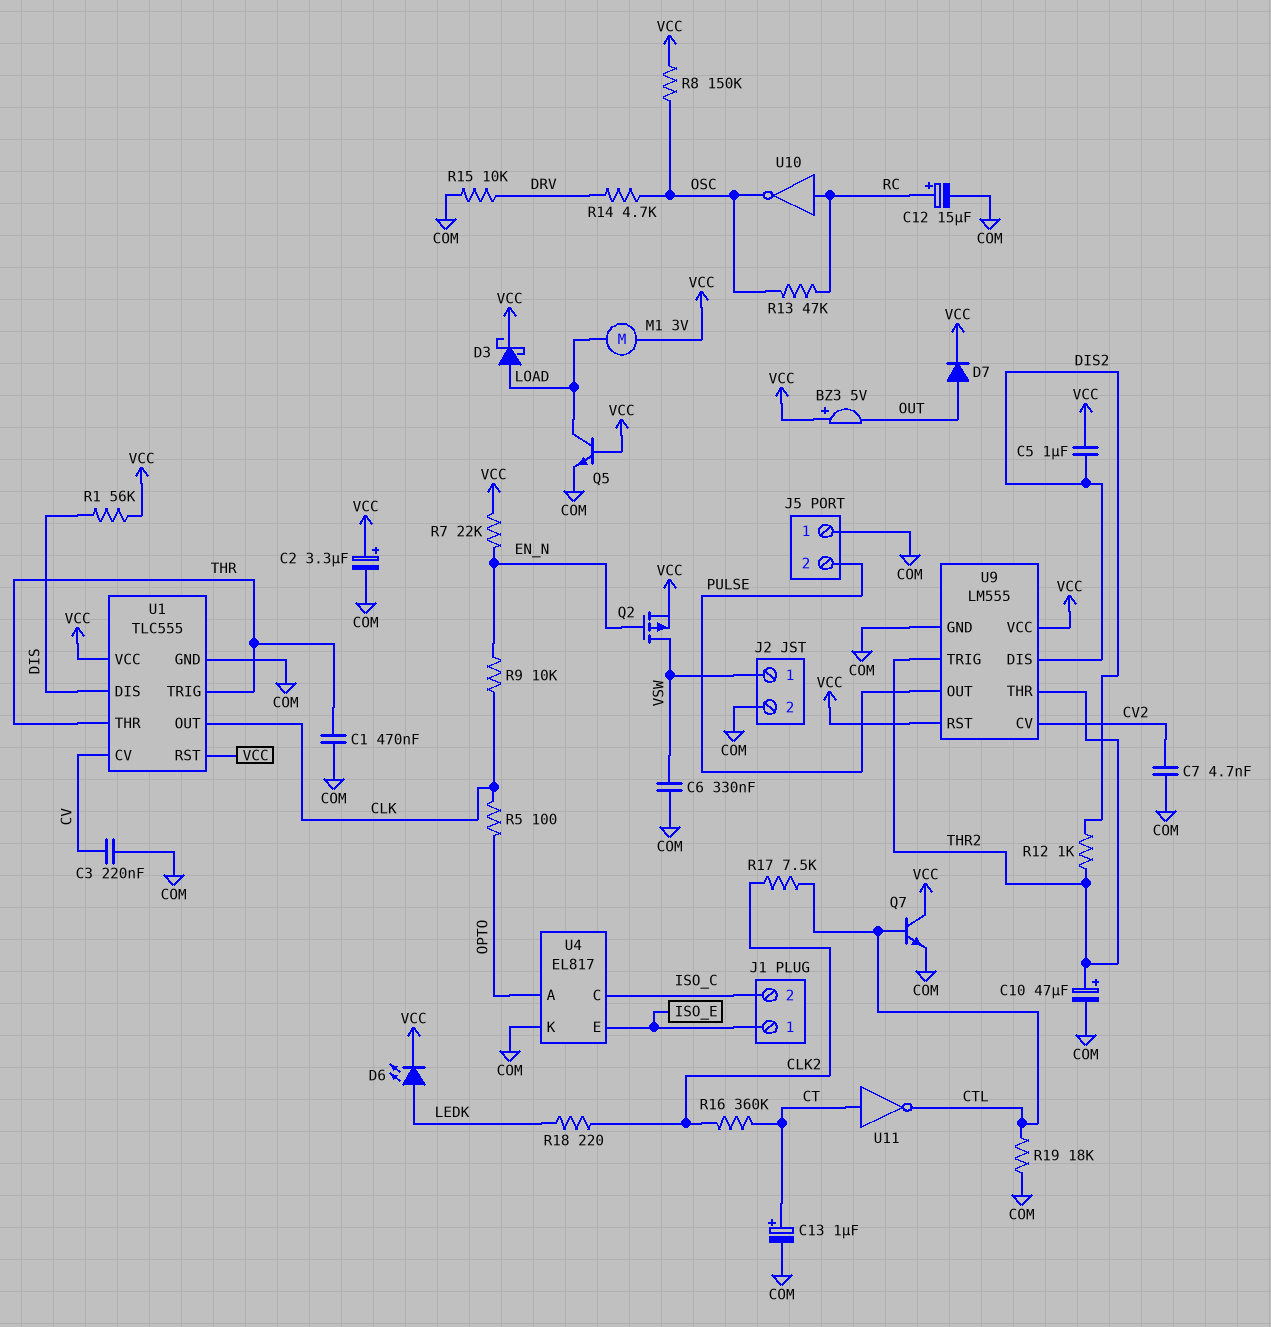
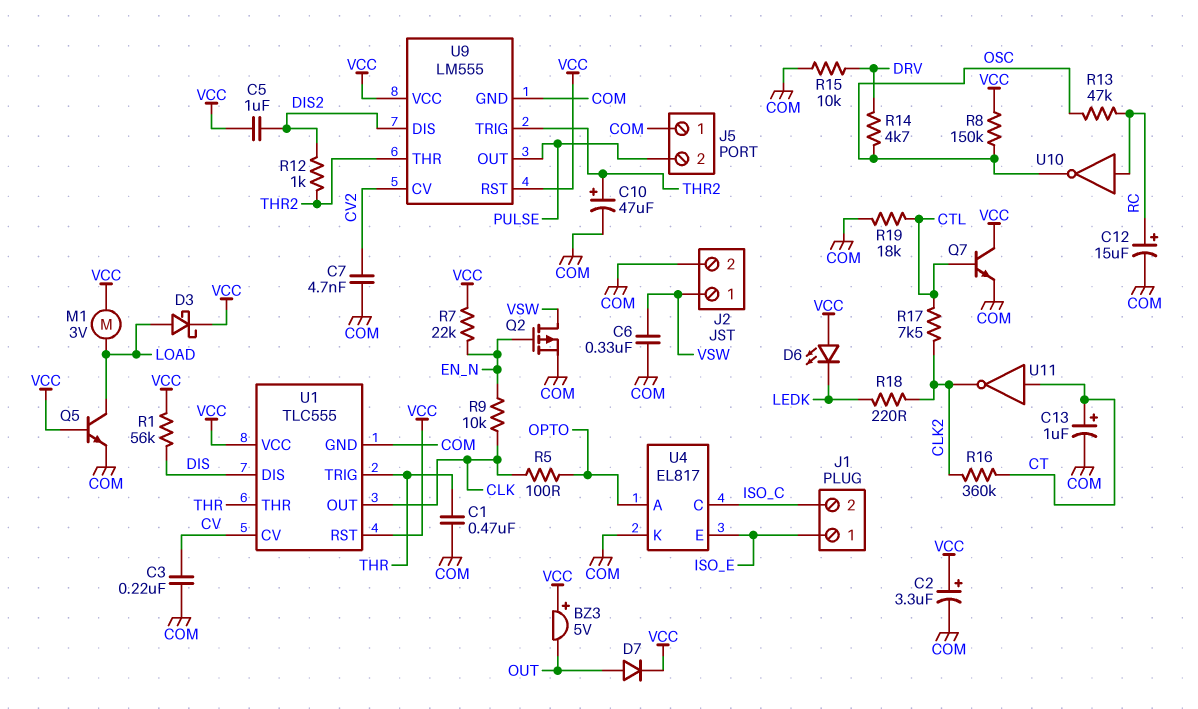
D6: LED (A LEDK, K VCC) -> LED (A VCC, K LEDK)
Q2: PMOS (G EN_N, D VSW, S VCC) -> PMOS (G EN_N, D VSW, S COM)
U11: NOT (in CT, out CTL) -> NOT (in CT, out CLK2)

